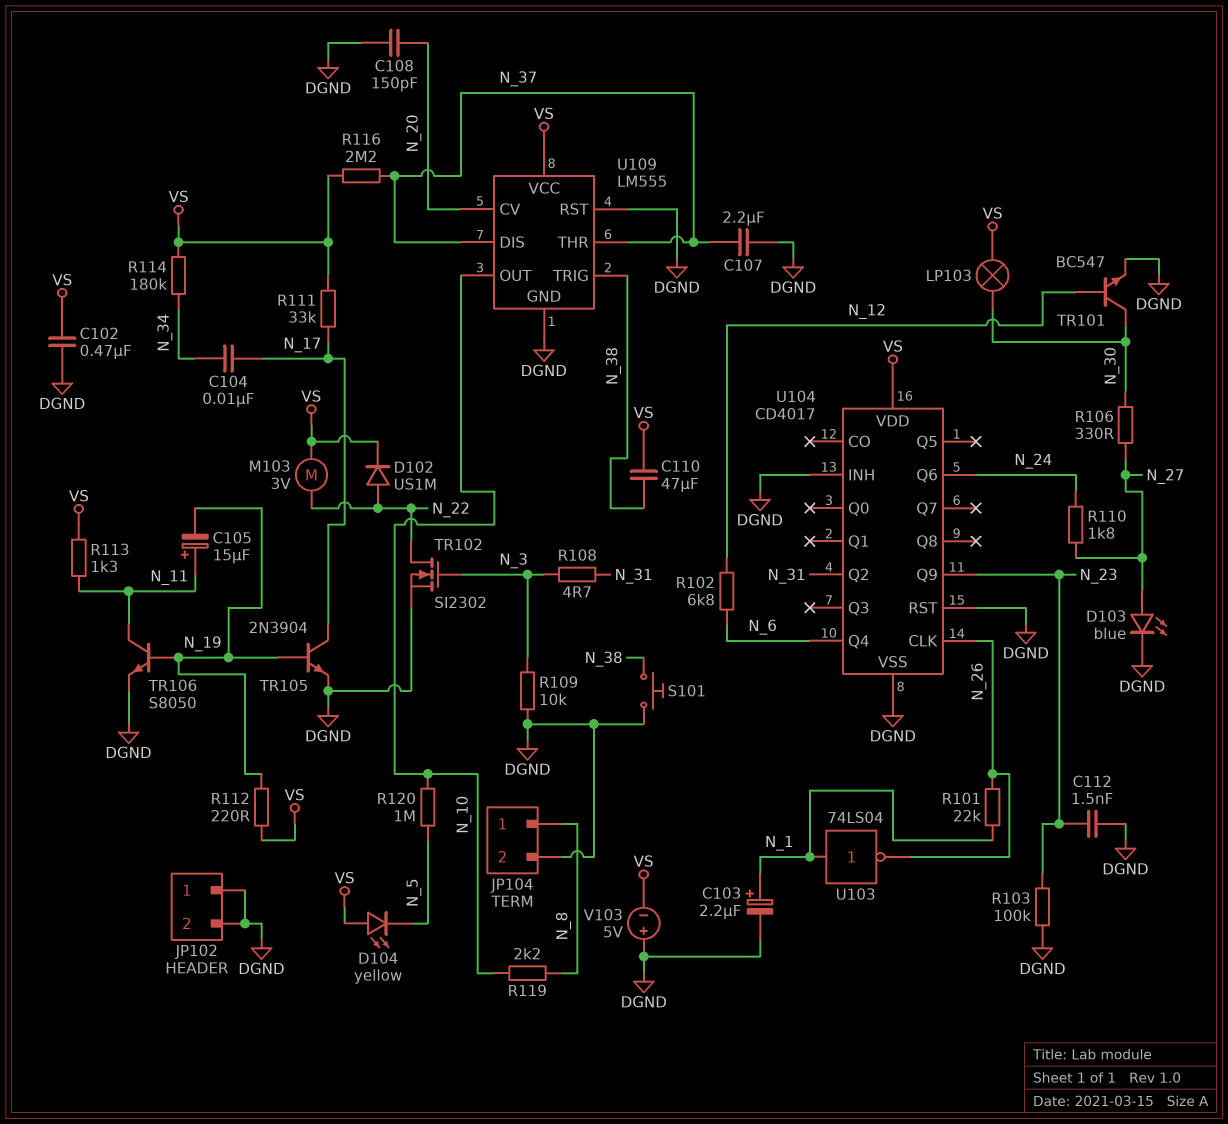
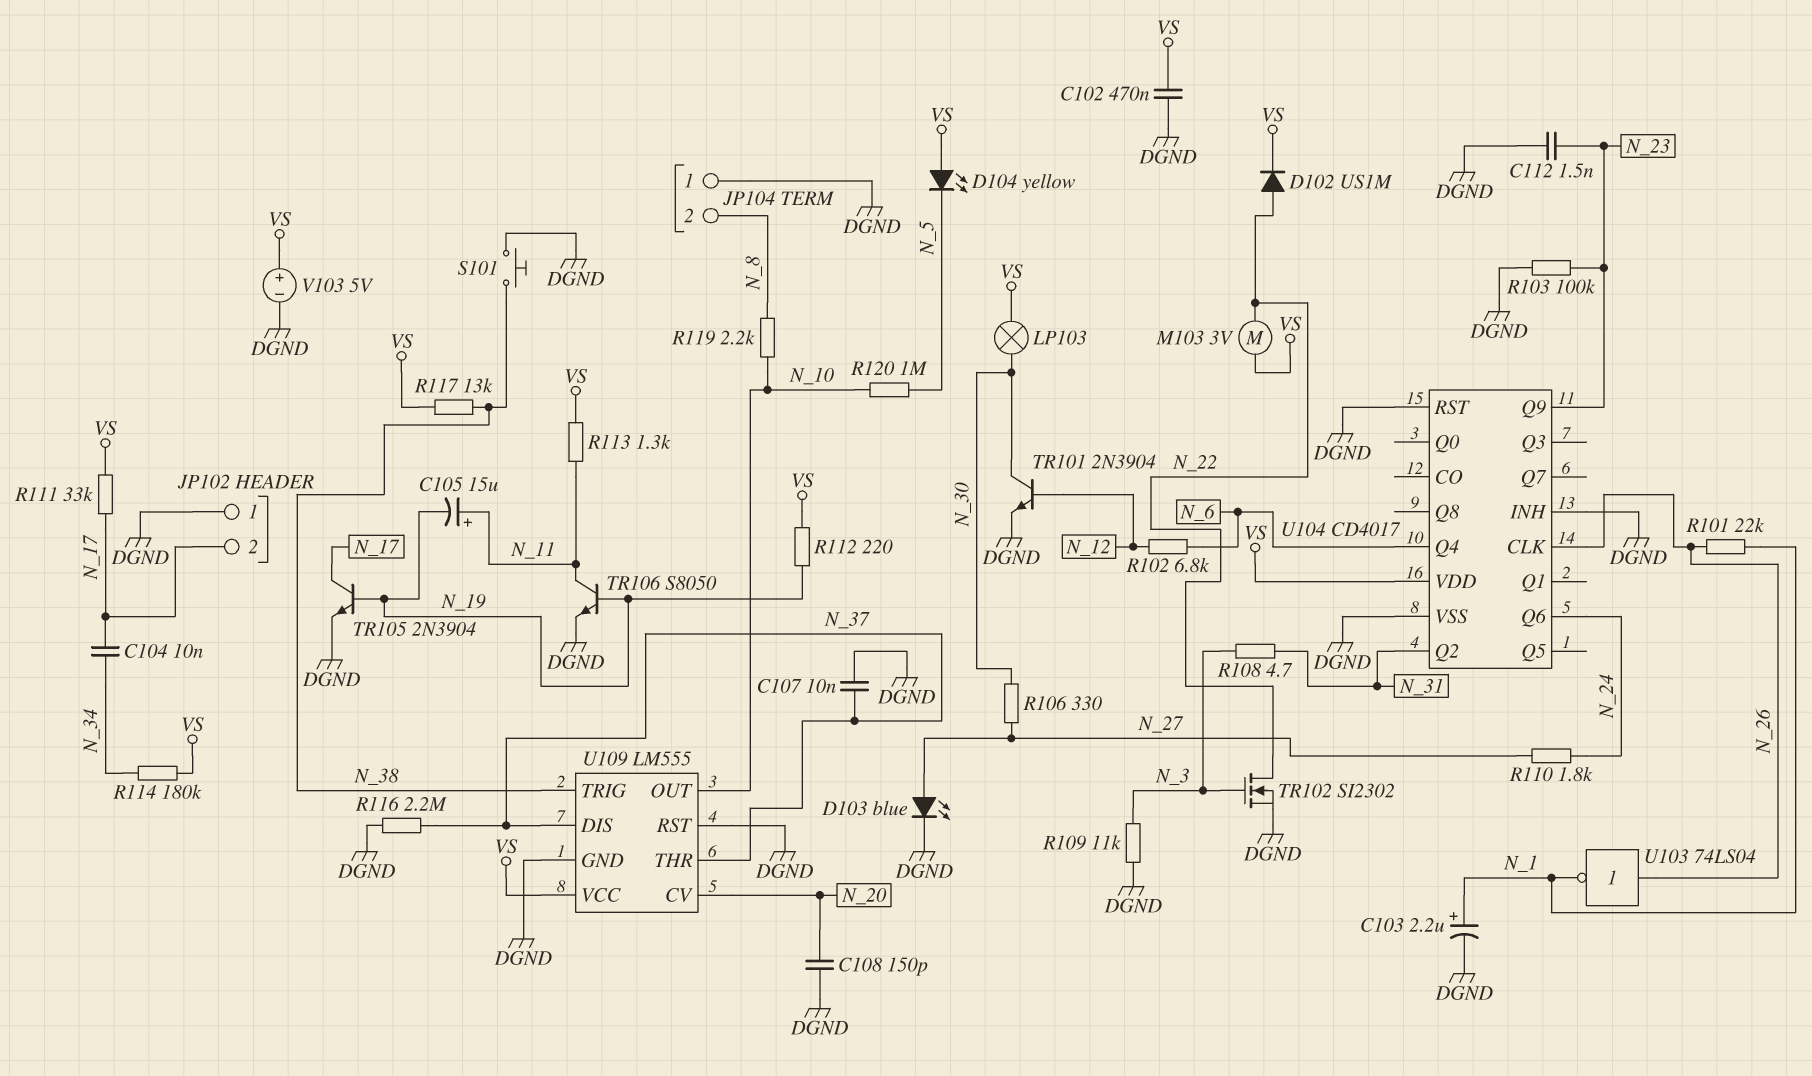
C107: 2.2uF (DGND, N_37) -> 10nF (DGND, N_37)
C110: 47uF (N_38, VS) -> none
JP102 pin 2: DGND -> N_17
JP104 pin 1: N_8 -> DGND
JP104 pin 2: DGND -> N_8
R109: 10k (DGND, N_3) -> 11k (DGND, N_3)
R116: 2.2M (N_37, VS) -> 2.2M (DGND, N_37)
R117: none -> 13k (N_38, VS)
TR101: NPN BC547 (B N_12, C N_30, E DGND) -> NPN 2N3904 (B N_12, C N_30, E DGND)
U103: NOT 74LS04 (in N_1, out N_26) -> NOT 74LS04 (in N_26, out N_1)
V103: 5V (plus DGND, minus VS) -> 5V (plus VS, minus DGND)

